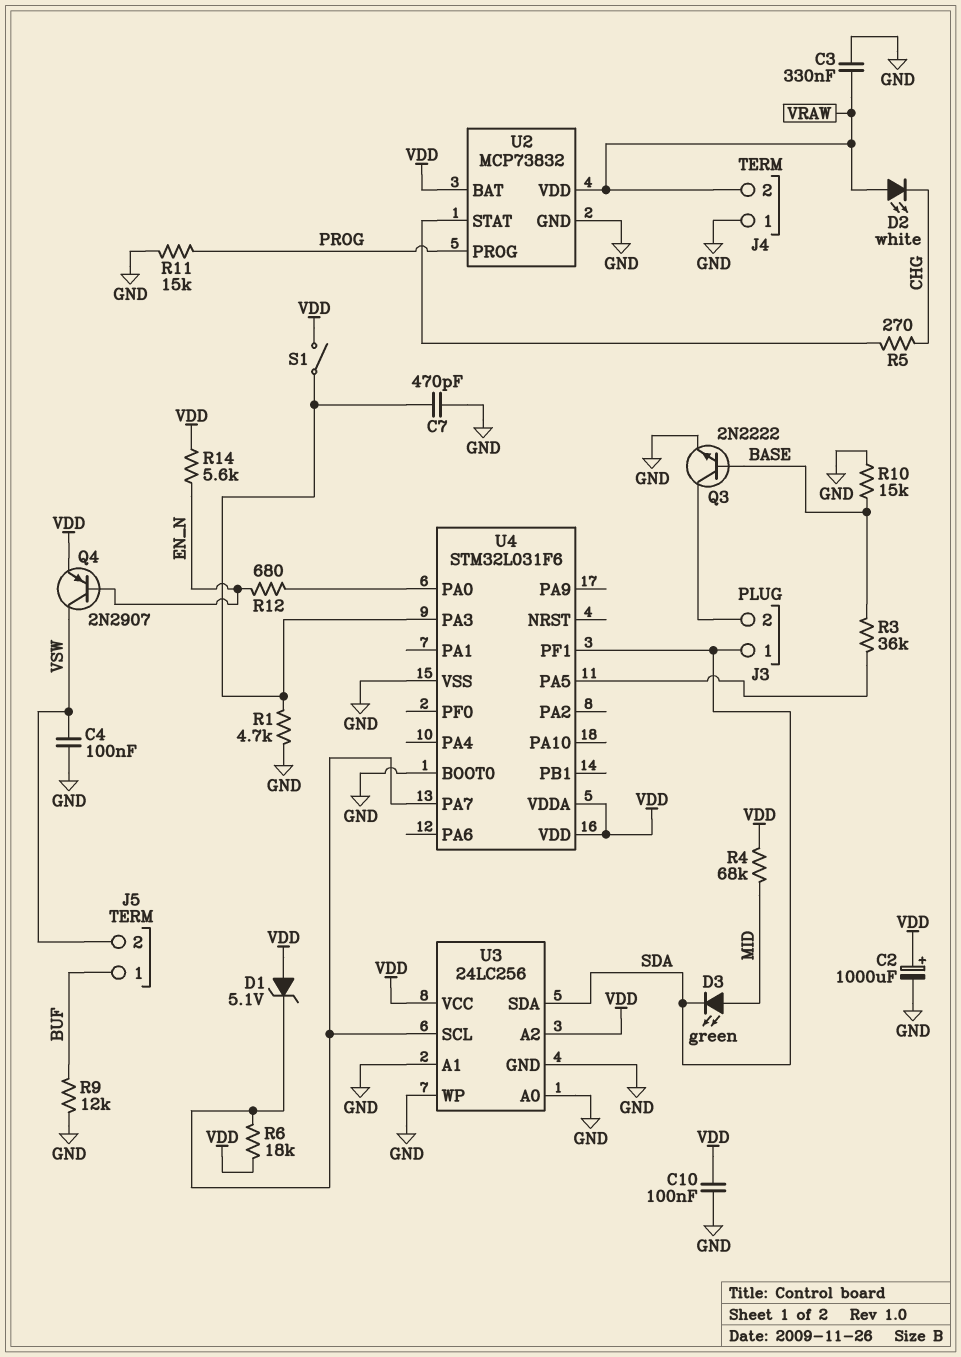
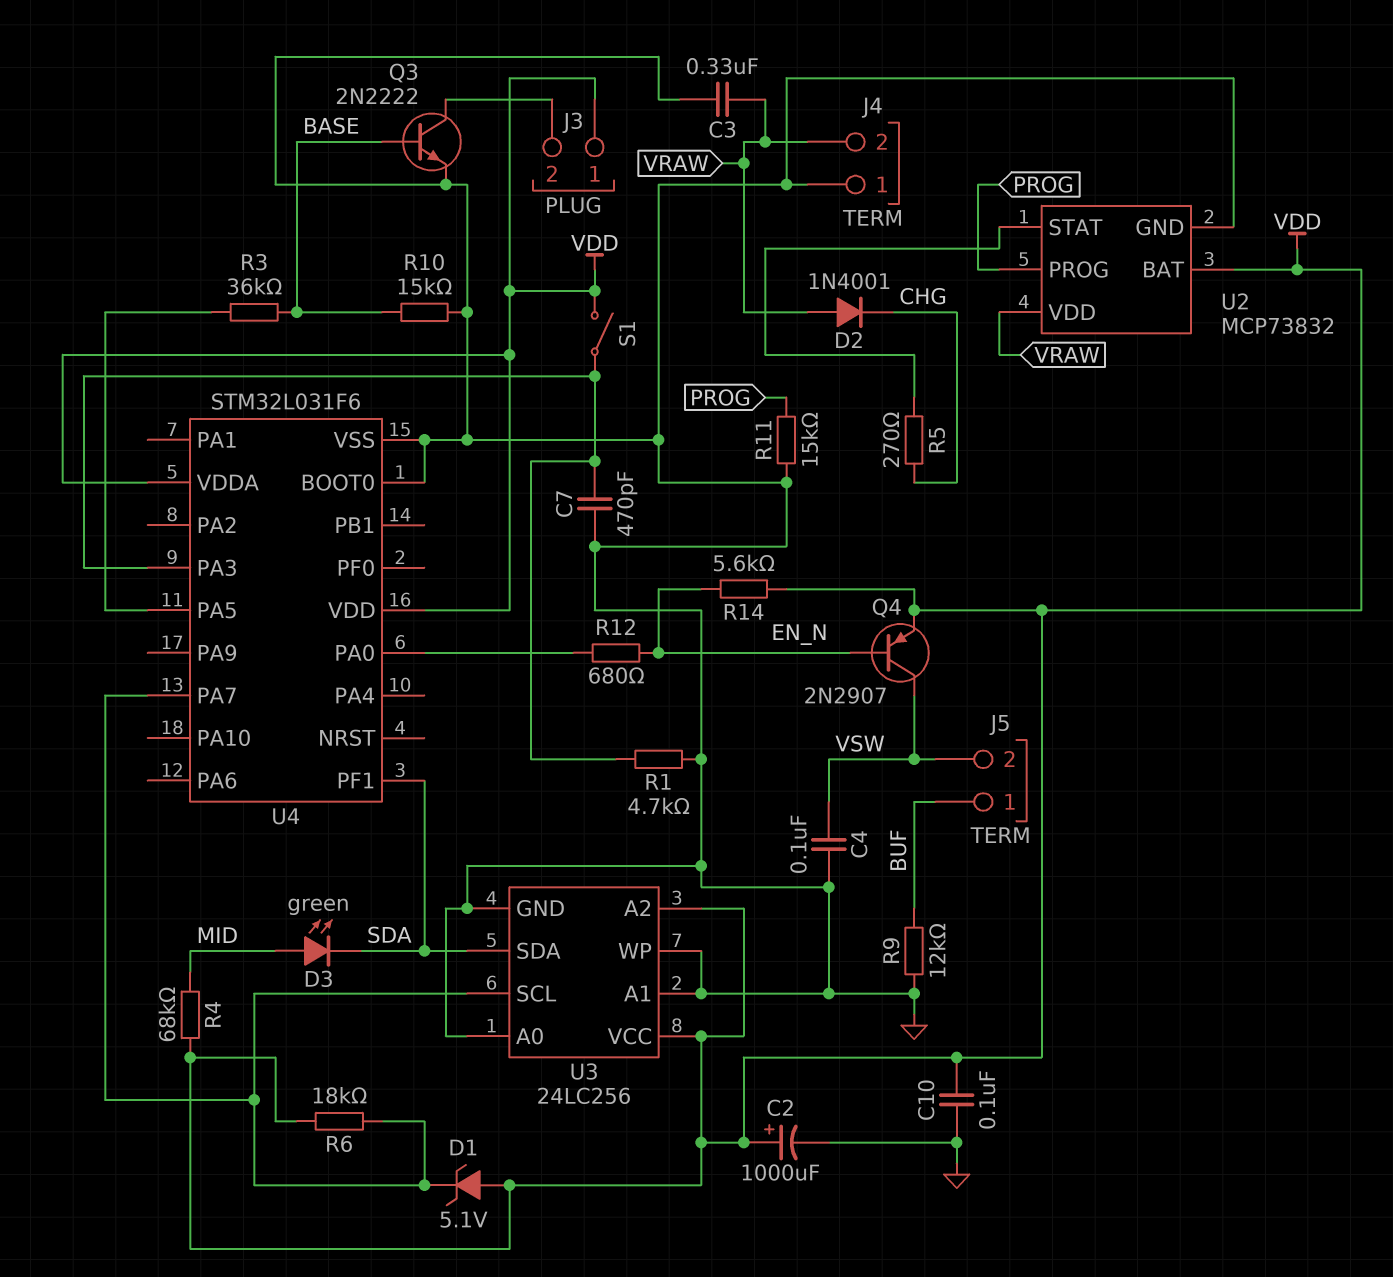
D2: LED white (A VRAW, K CHG) -> diode 1N4001 (A VRAW, K CHG)
J3 pin 1: SDA -> VDD

